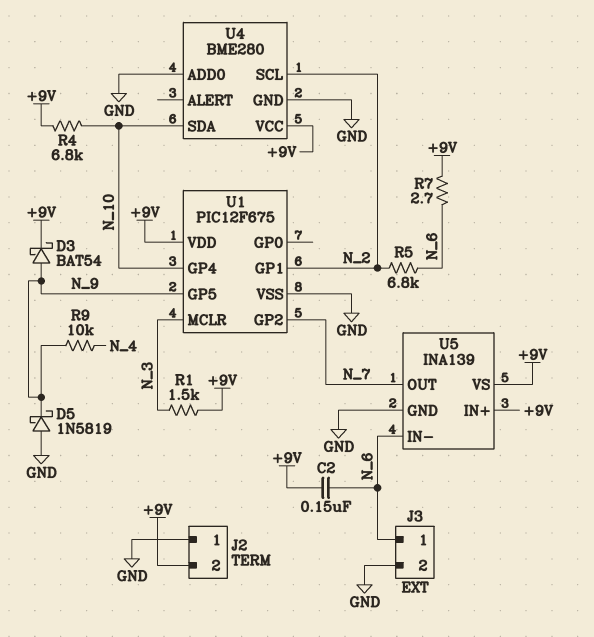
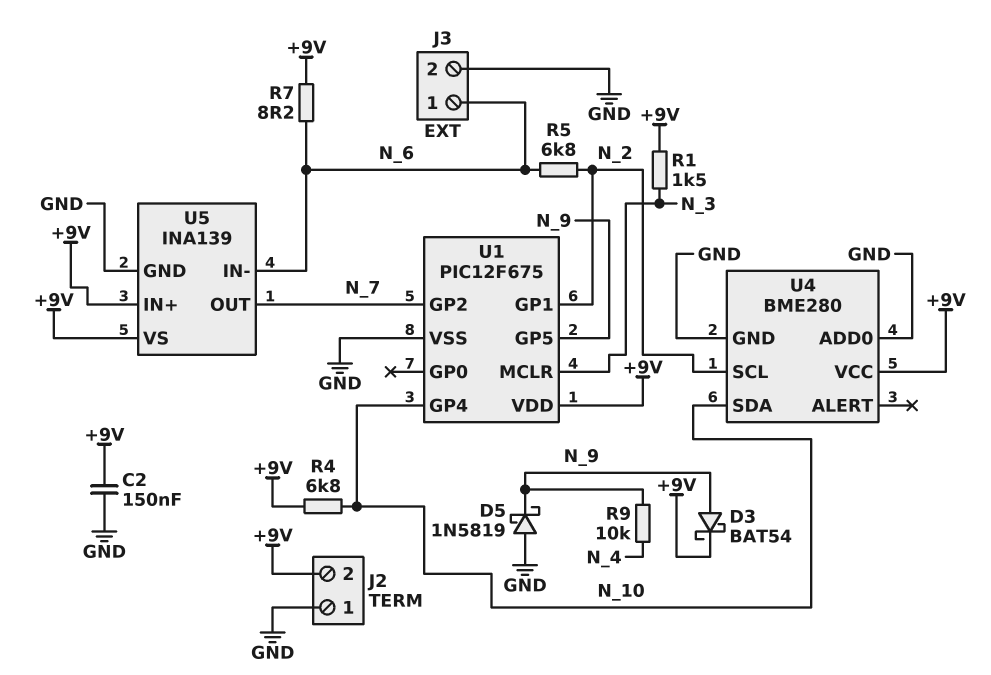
C2: 150nF (+9V, N_6) -> 150nF (+9V, GND)
R7: 2.7 (+9V, N_6) -> 8.2 (+9V, N_6)

